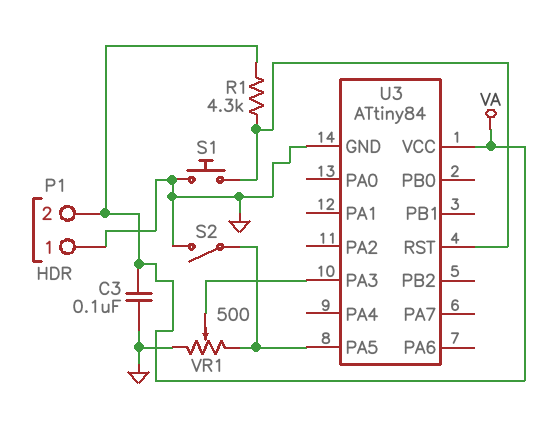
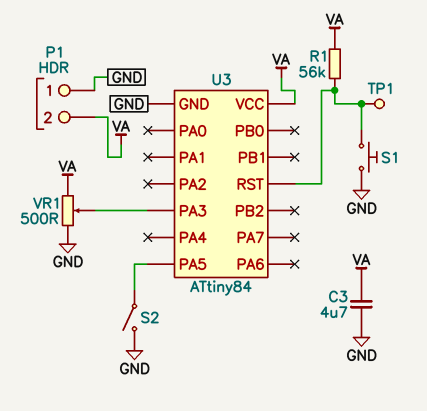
C3: 100nF (GND, VA) -> 4.7uF (GND, VA)
R1: 4.3k (U3/RST, VA) -> 56k (U3/RST, VA)
TP1: none -> test point (U3/RST)
VR1: 500 (GND, U3/PA5, wiper U3/PA3) -> 500 (GND, VA, wiper U3/PA3)

